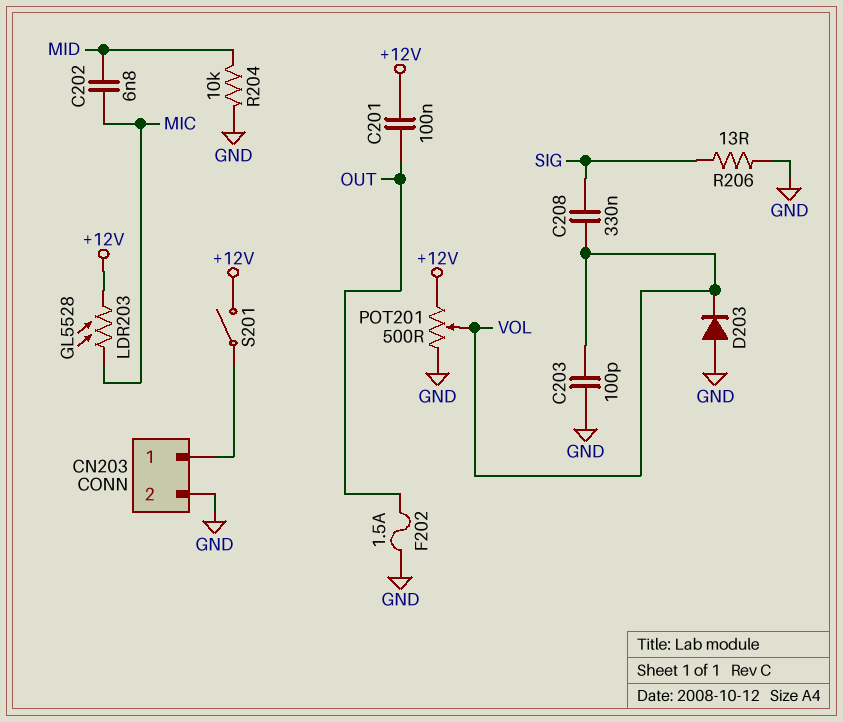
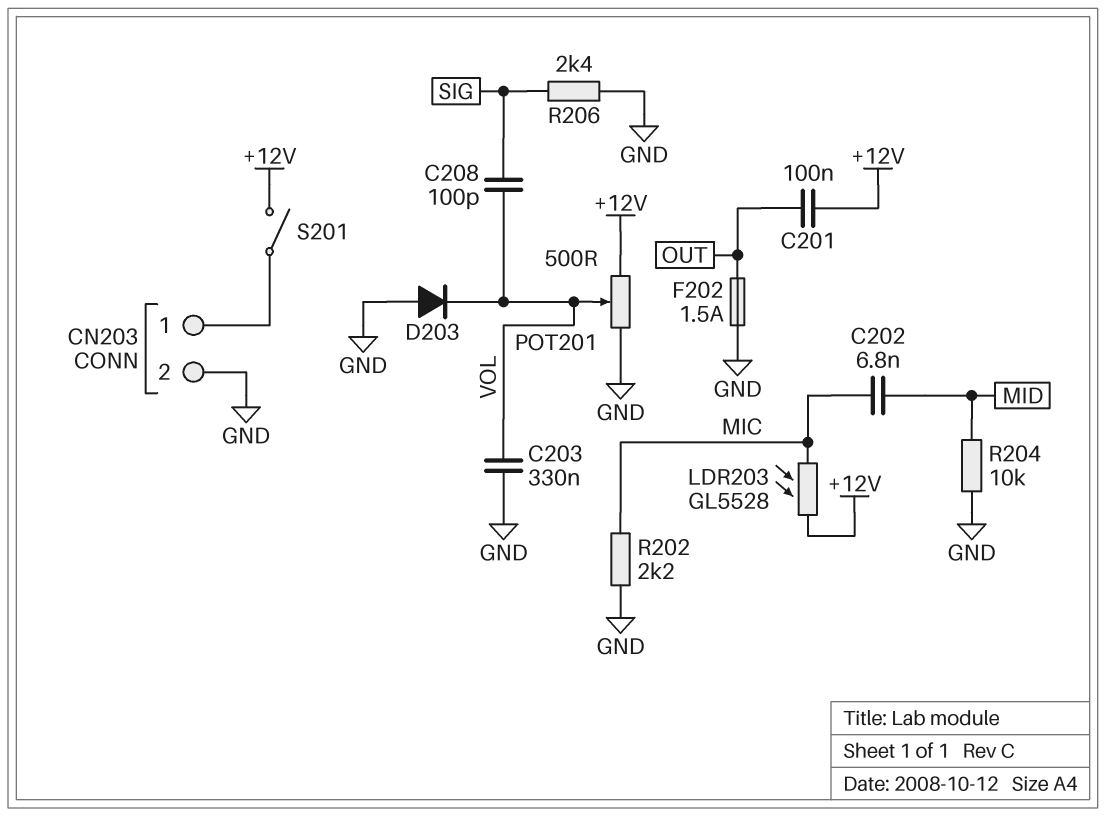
C203: 100pF (GND, VOL) -> 330nF (GND, VOL)
C208: 330nF (SIG, VOL) -> 100pF (SIG, VOL)
R202: none -> 2.2k (GND, MIC)
R206: 13 (GND, SIG) -> 2.4k (GND, SIG)

